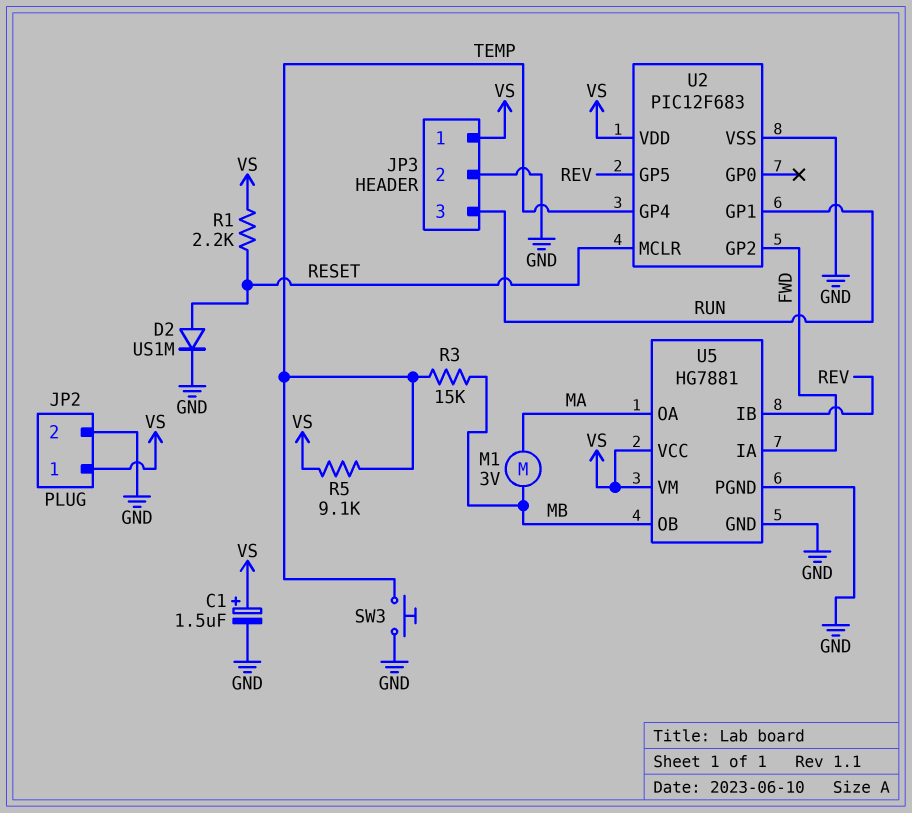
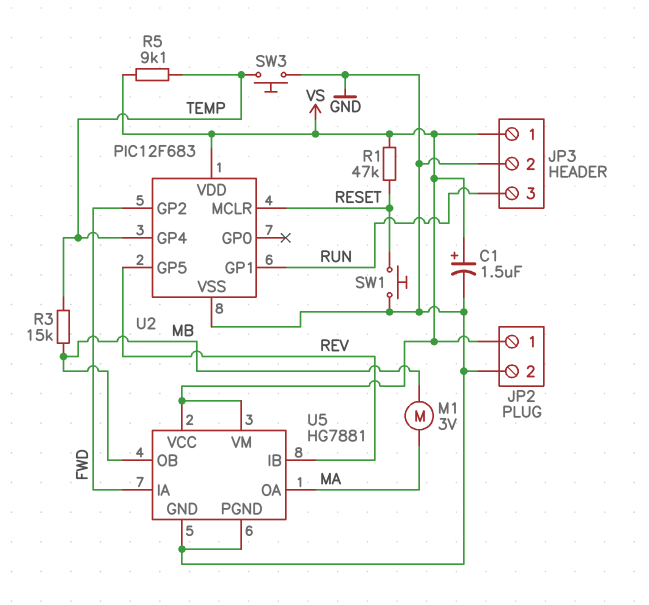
D2: diode US1M (A RESET, K GND) -> none
R1: 2.2k (RESET, VS) -> 47k (RESET, VS)
SW1: none -> button (GND, RESET)

